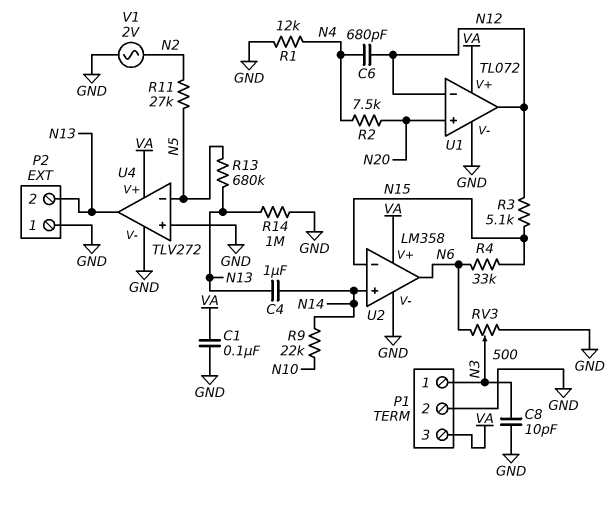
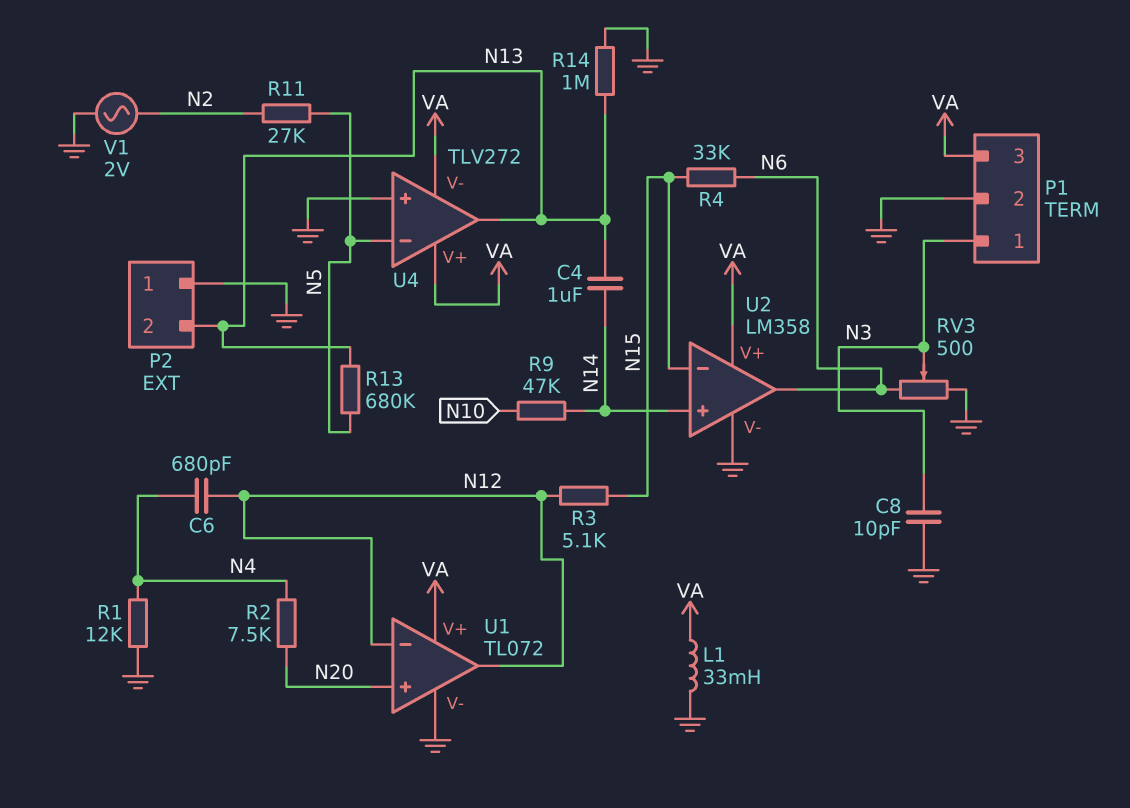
C1: 100nF (GND, VA) -> none
L1: none -> 33mH (GND, VA)
R9: 22k (N10, N14) -> 47k (N10, N14)
U4 pin V-: GND -> VA

